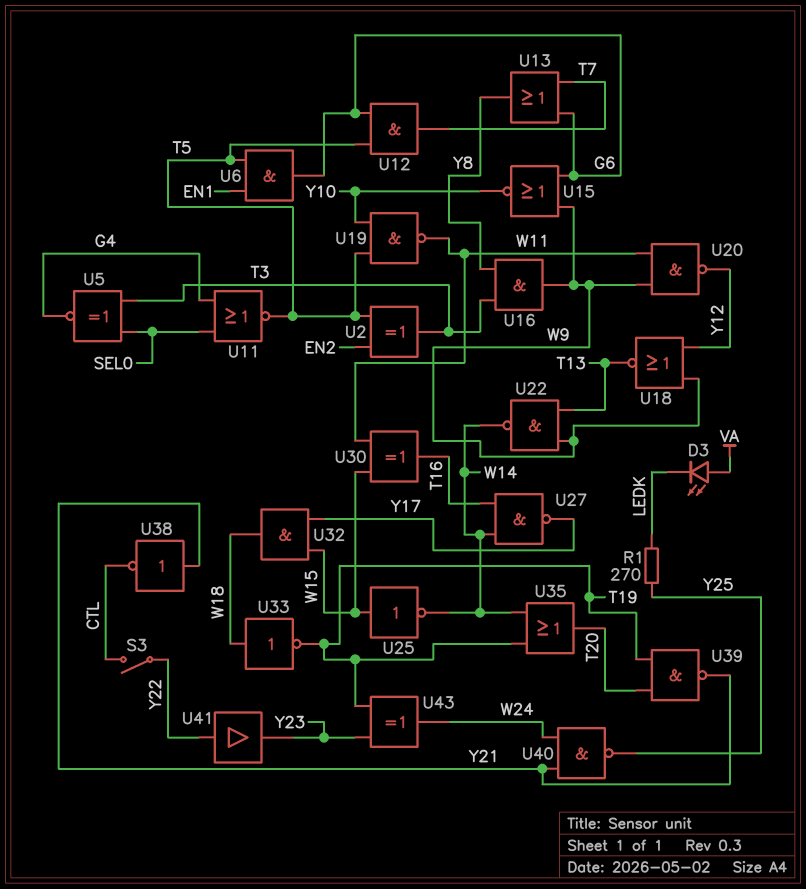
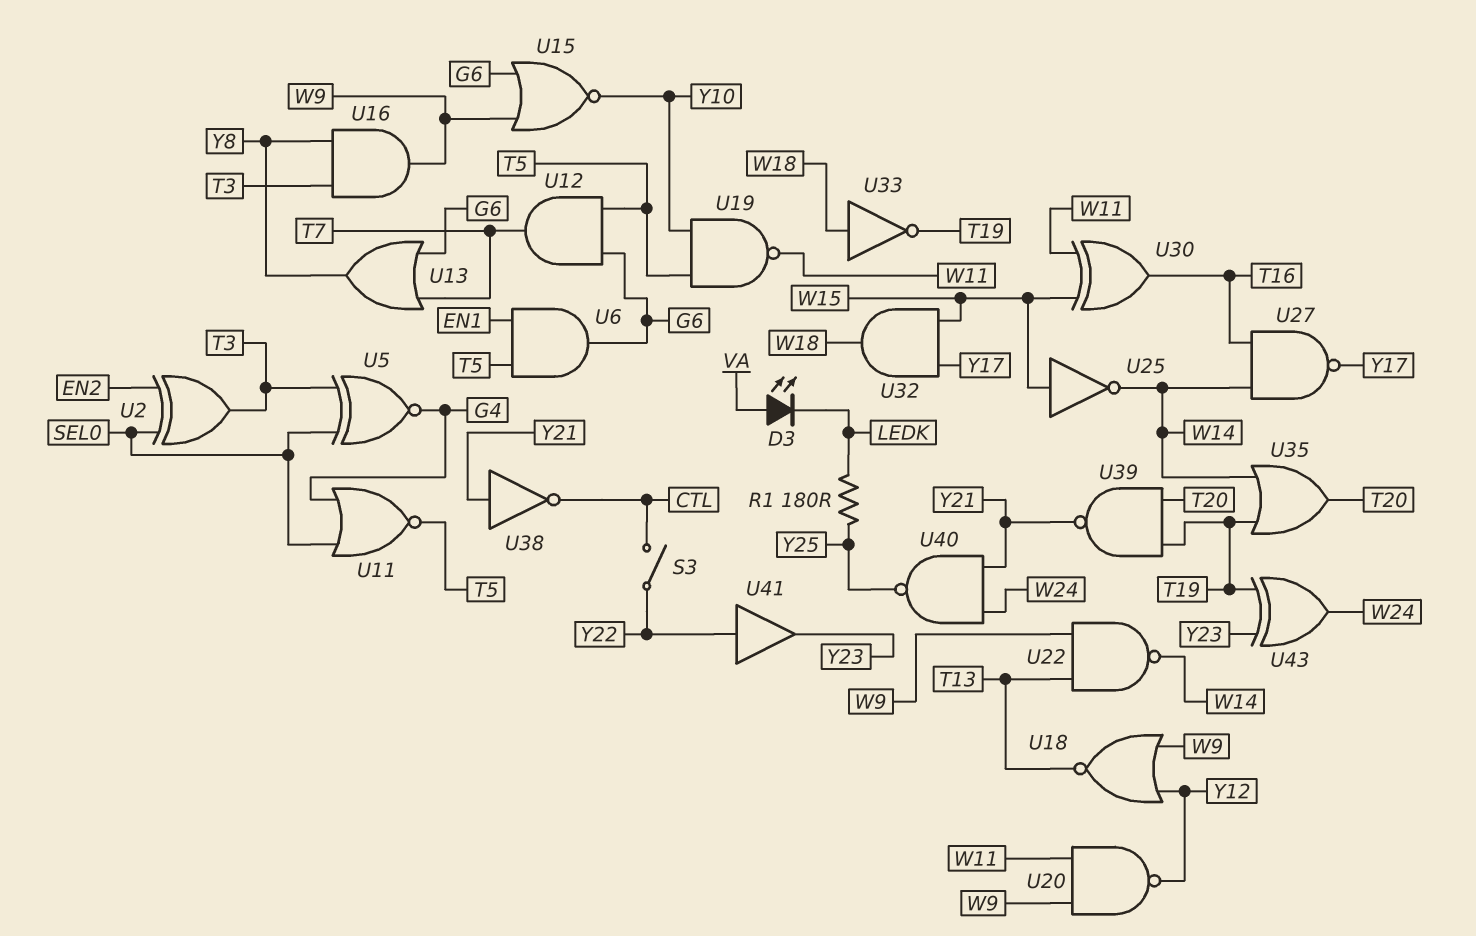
R1: 270 (LEDK, Y25) -> 180 (LEDK, Y25)
U2: XOR (in EN2, in T5, out T3) -> XOR (in EN2, in SEL0, out T3)

